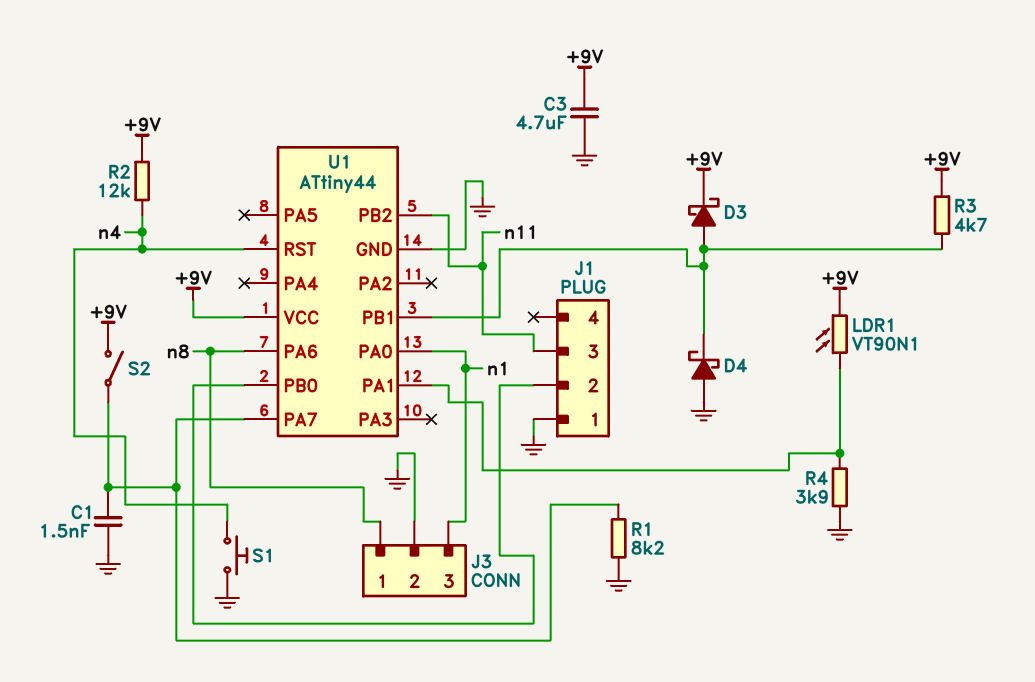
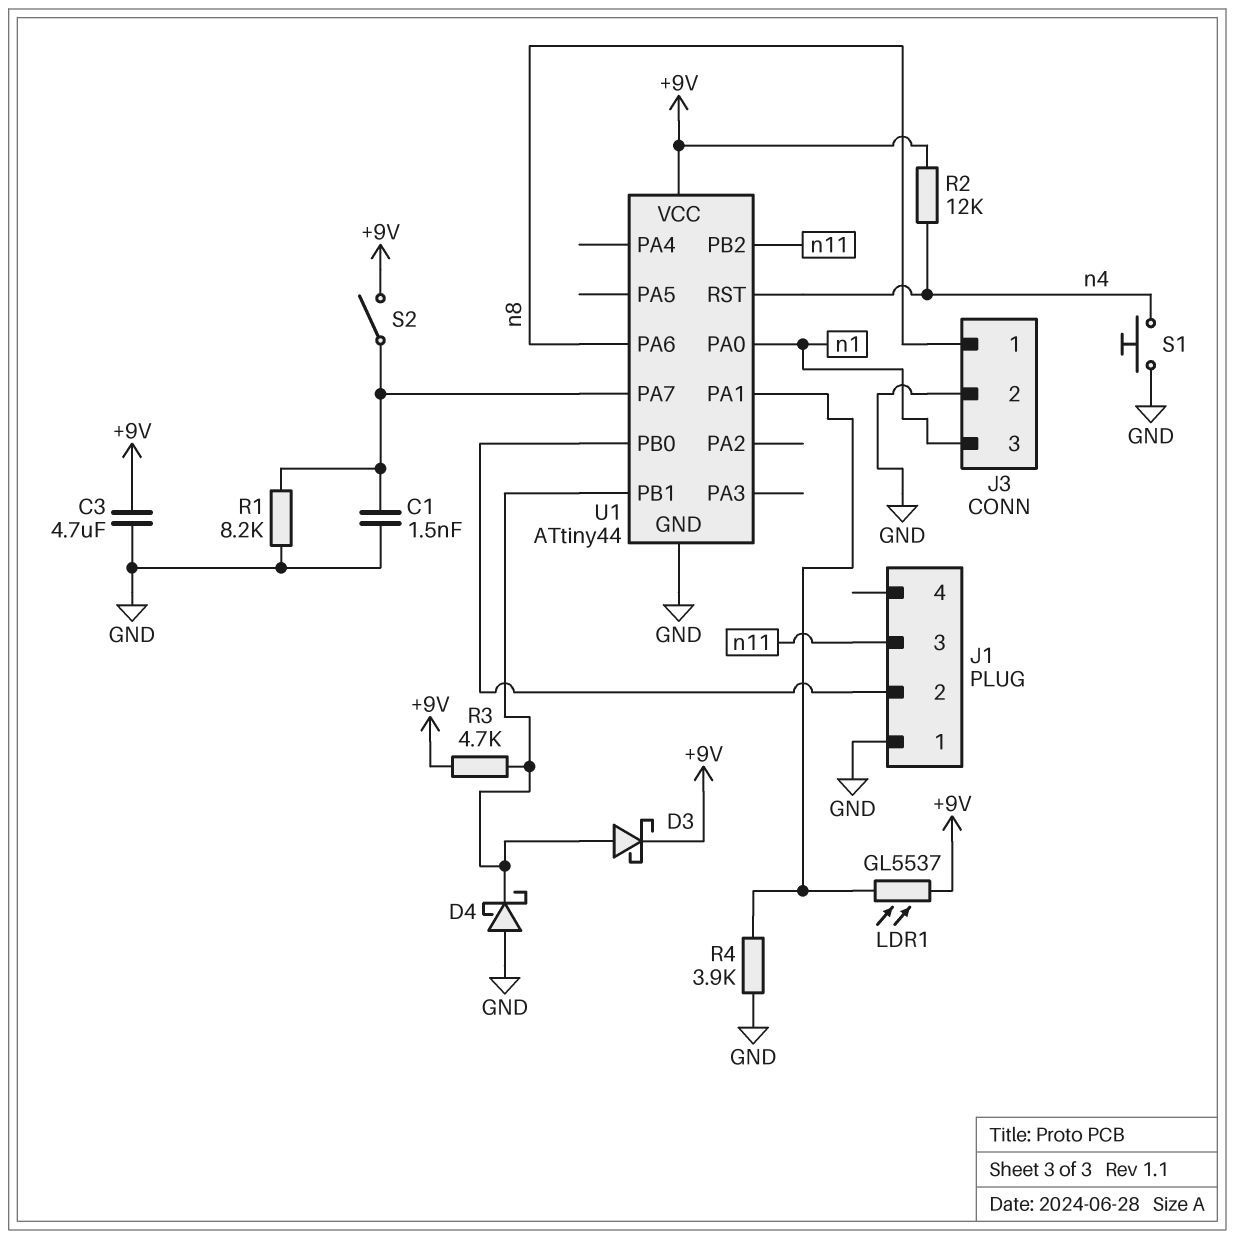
LDR1: VT90N1 (+9V, U1/PA1) -> GL5537 (+9V, U1/PA1)

